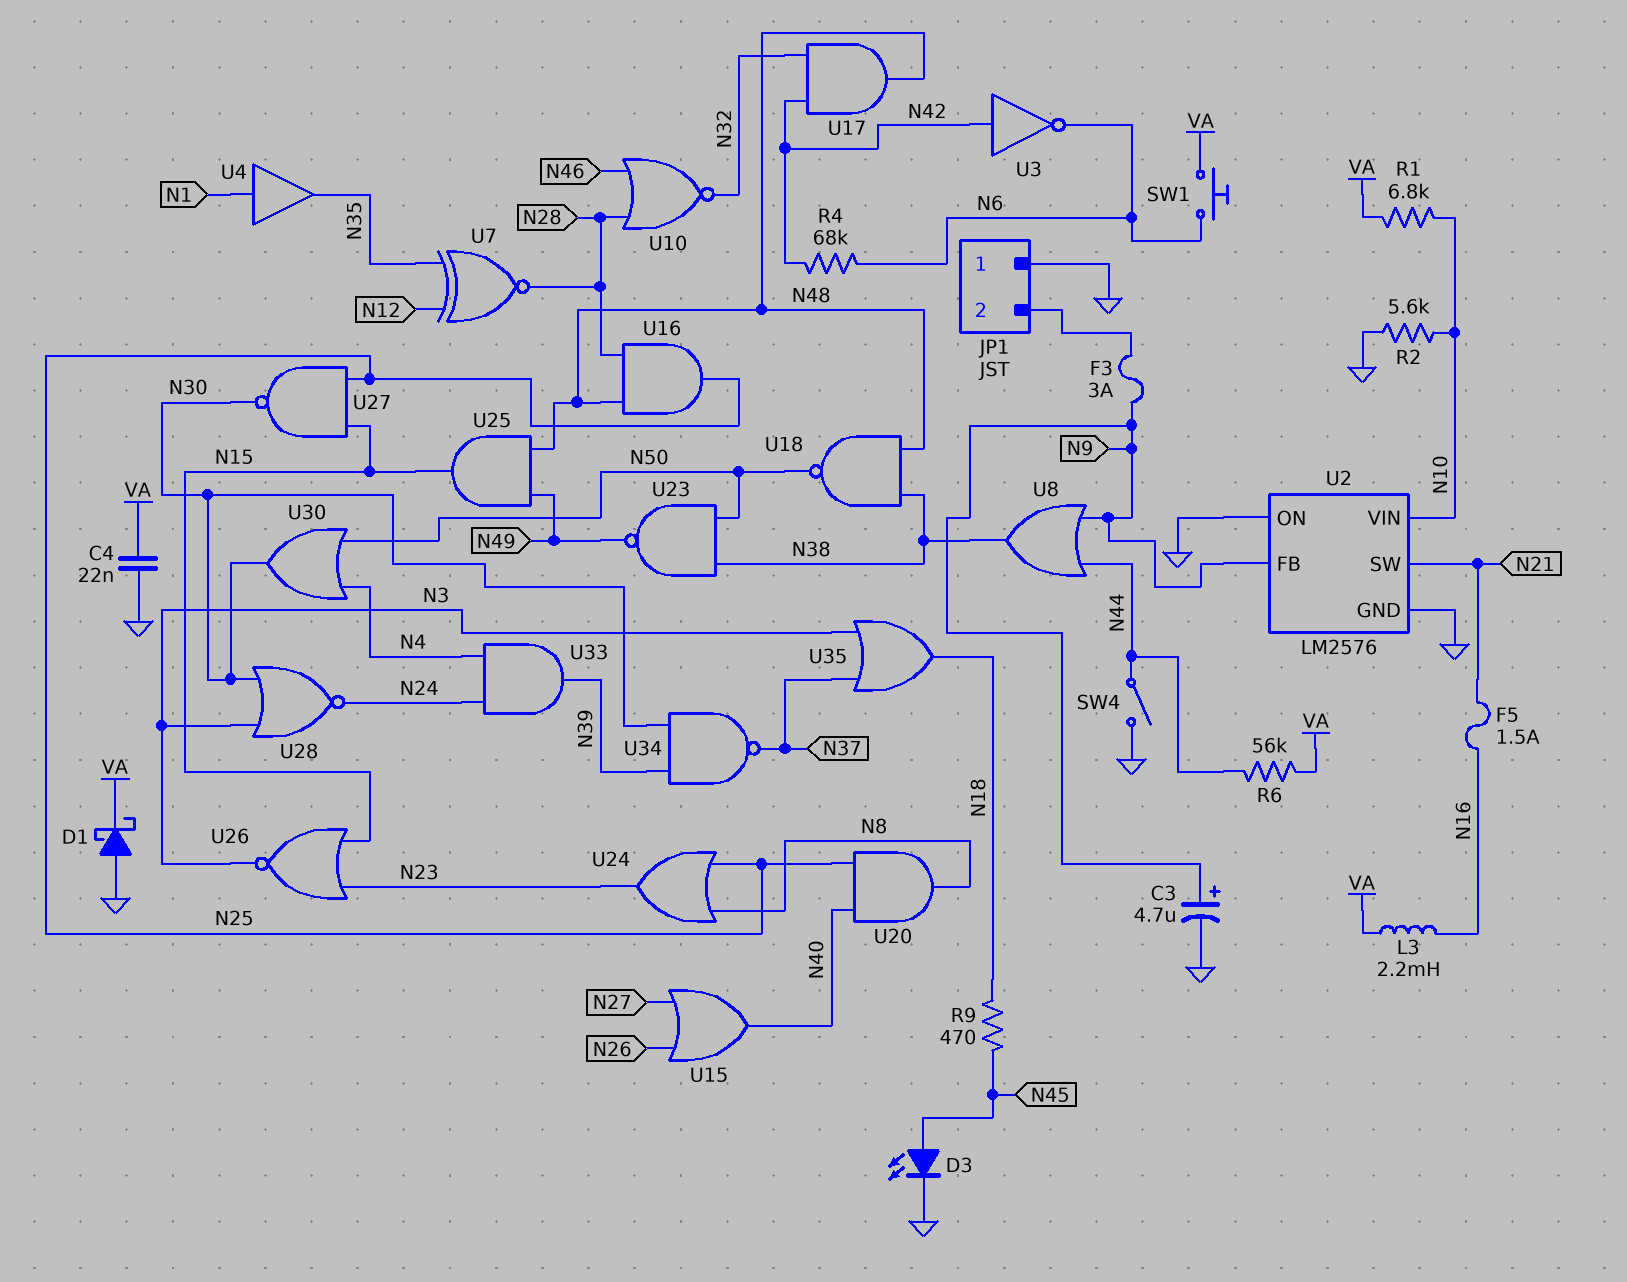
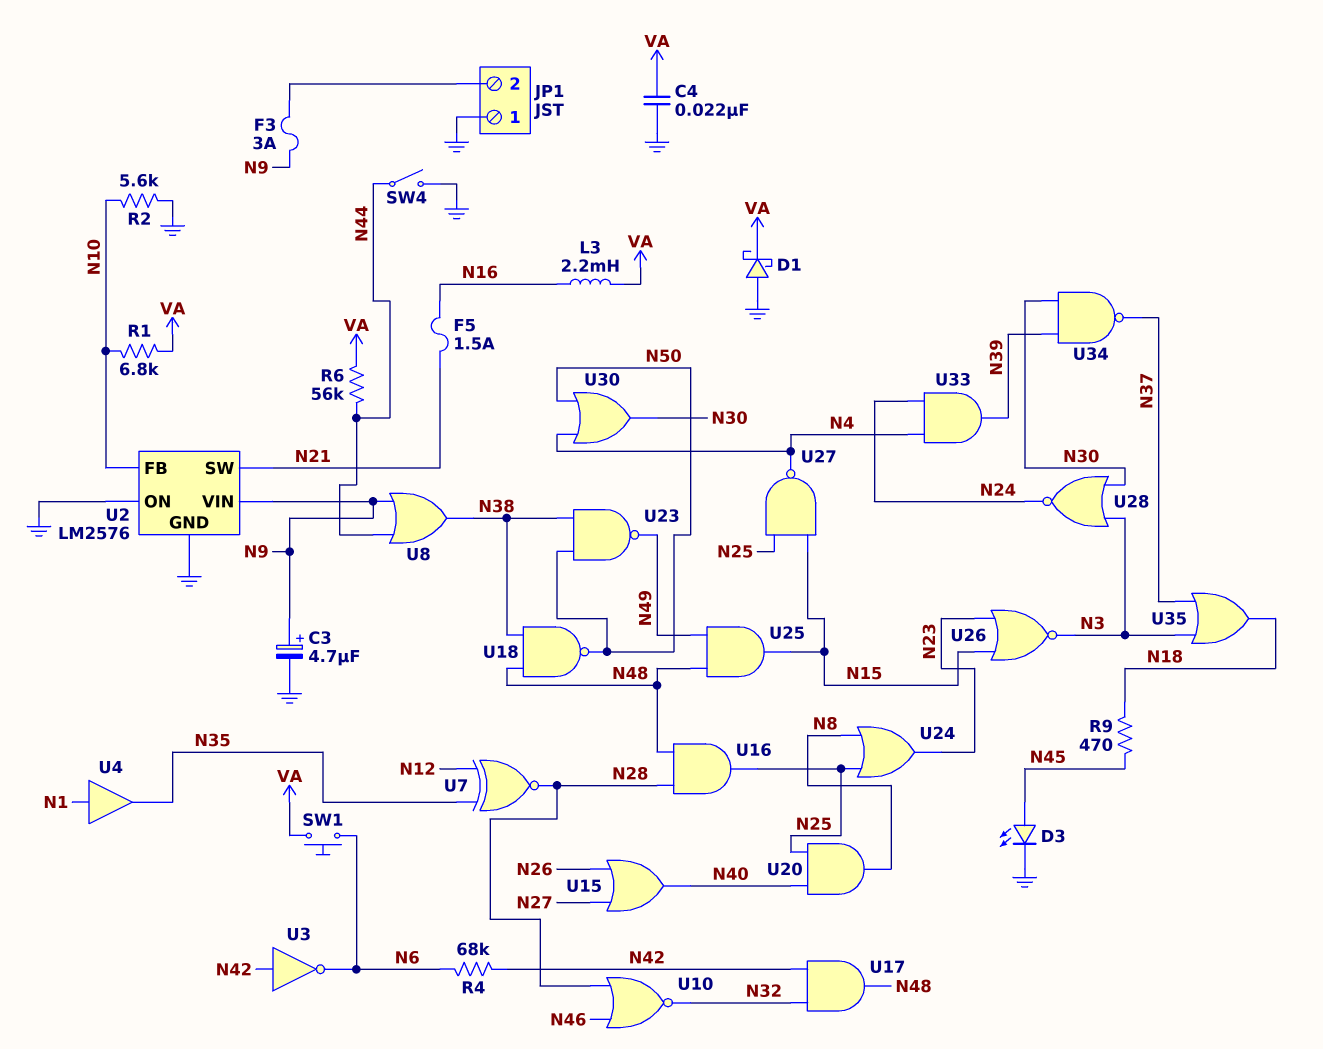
U2 pin FB: N9 -> N10
U2 pin VIN: N10 -> N9
U27: NAND (in N15, in N25, out N30) -> NAND (in N15, in N25, out N4)

